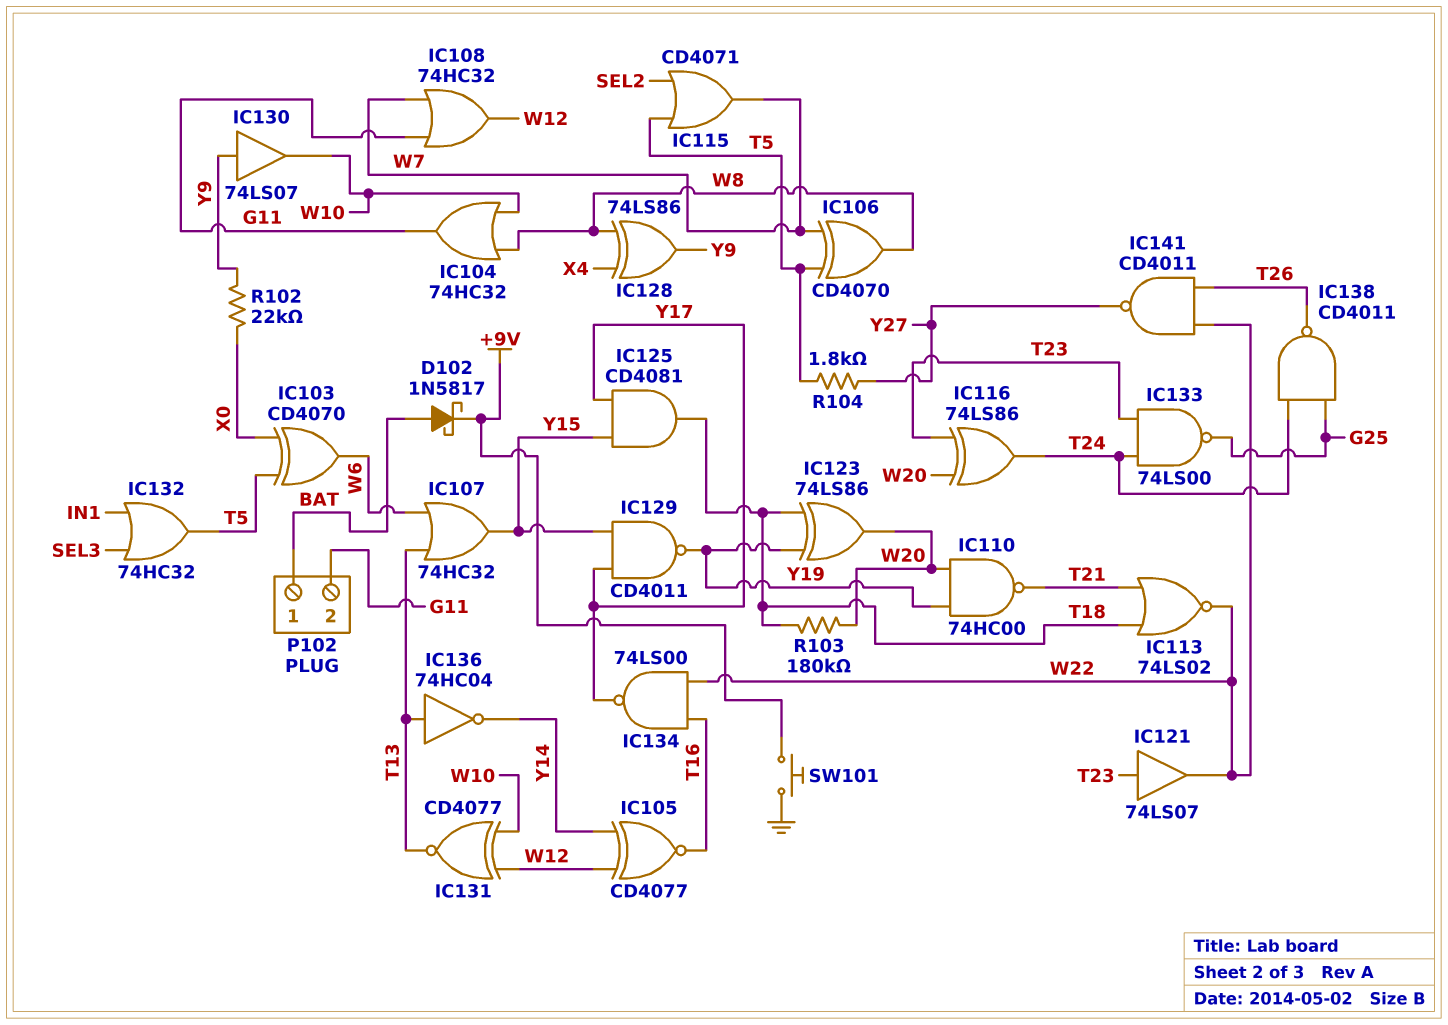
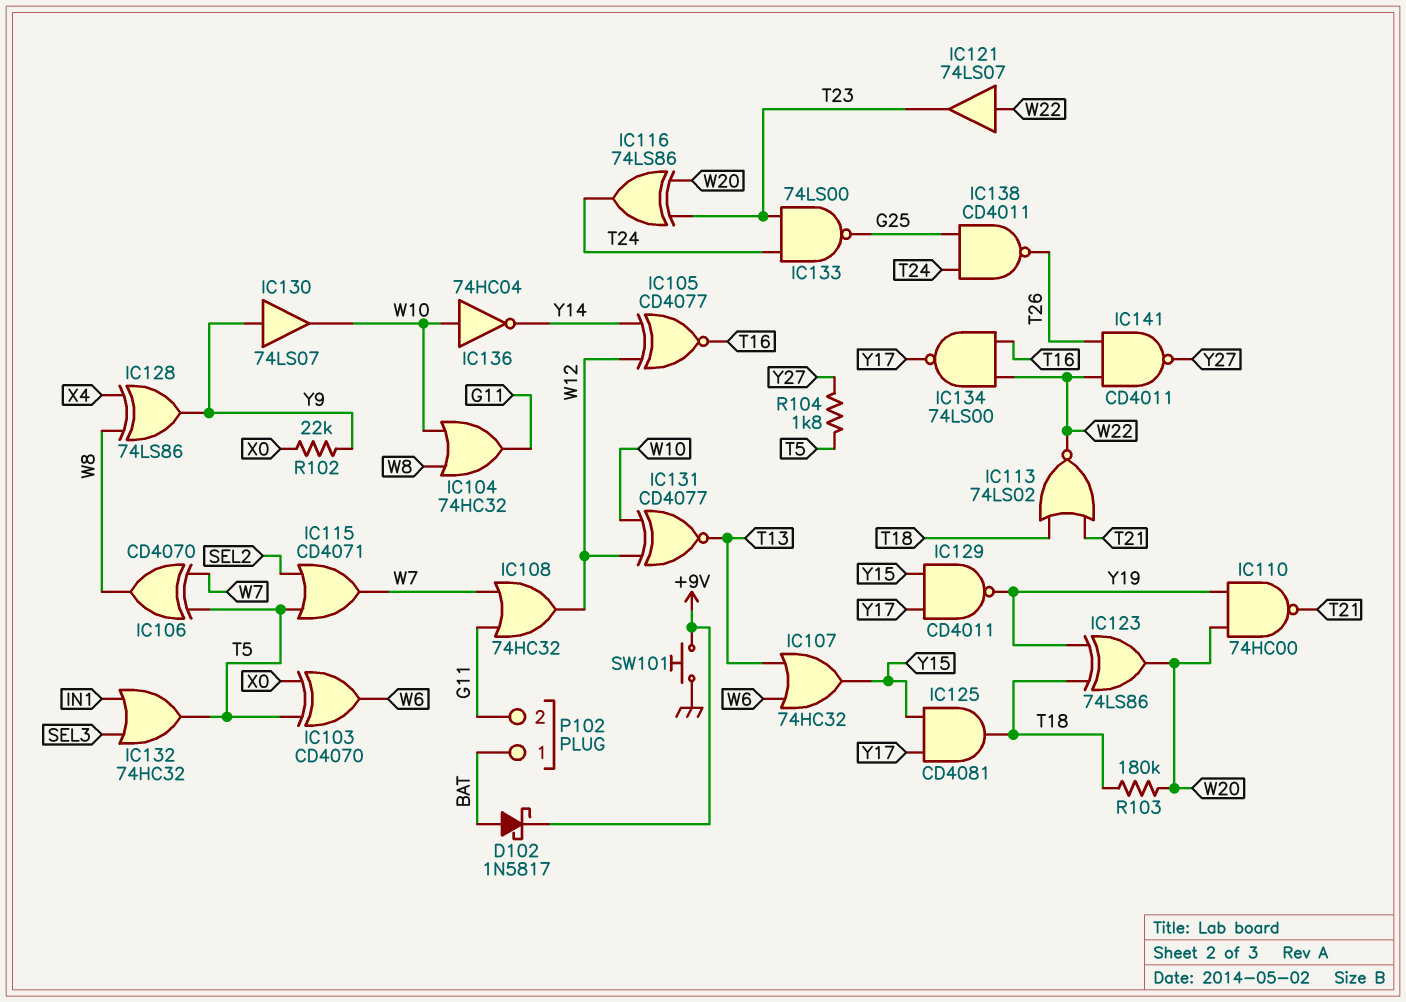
IC121: buffer 74LS07 (in T23, out W22) -> buffer 74LS07 (in W22, out T23)
IC136: NOT 74HC04 (in T13, out Y14) -> NOT 74HC04 (in W10, out Y14)

